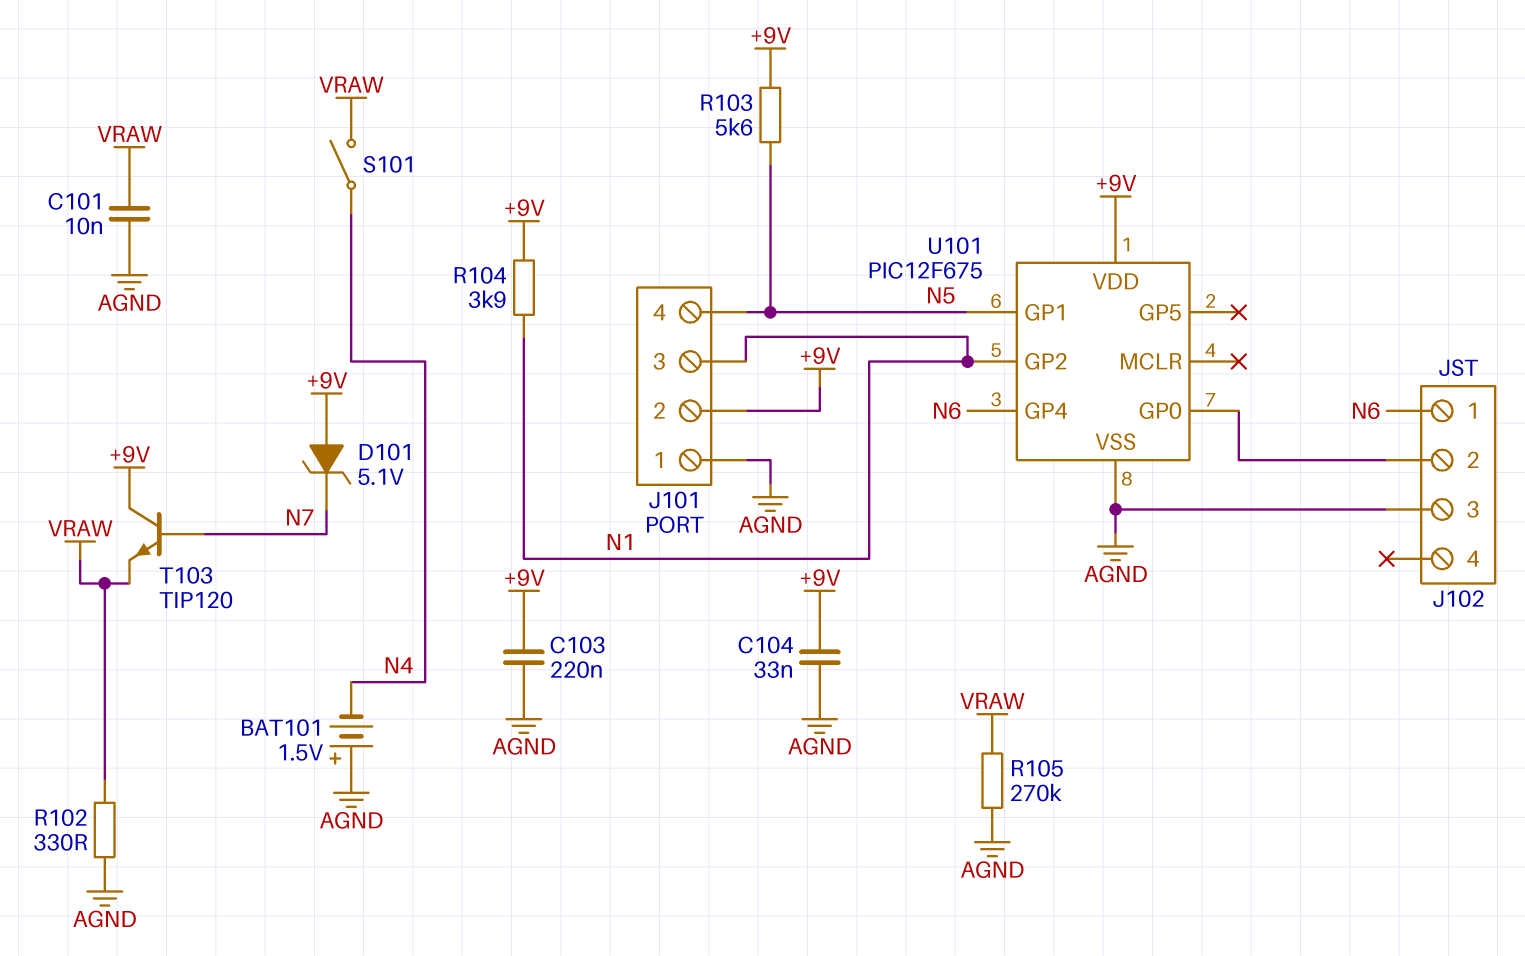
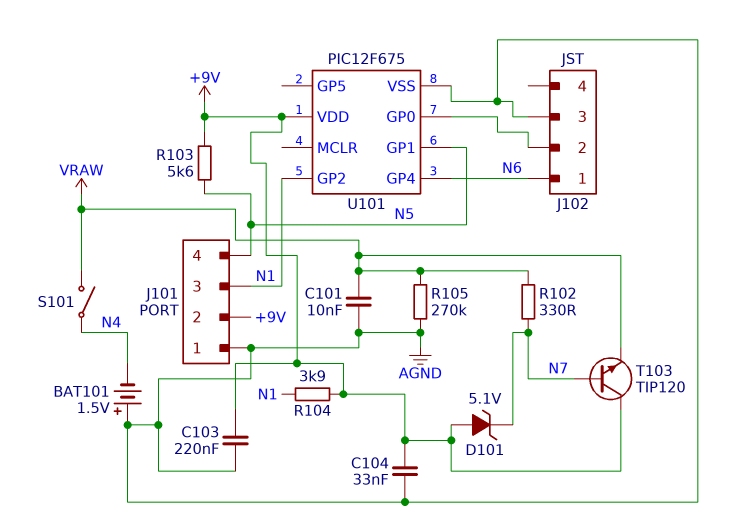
R102: 330 (AGND, VRAW) -> 330 (N7, VRAW)

